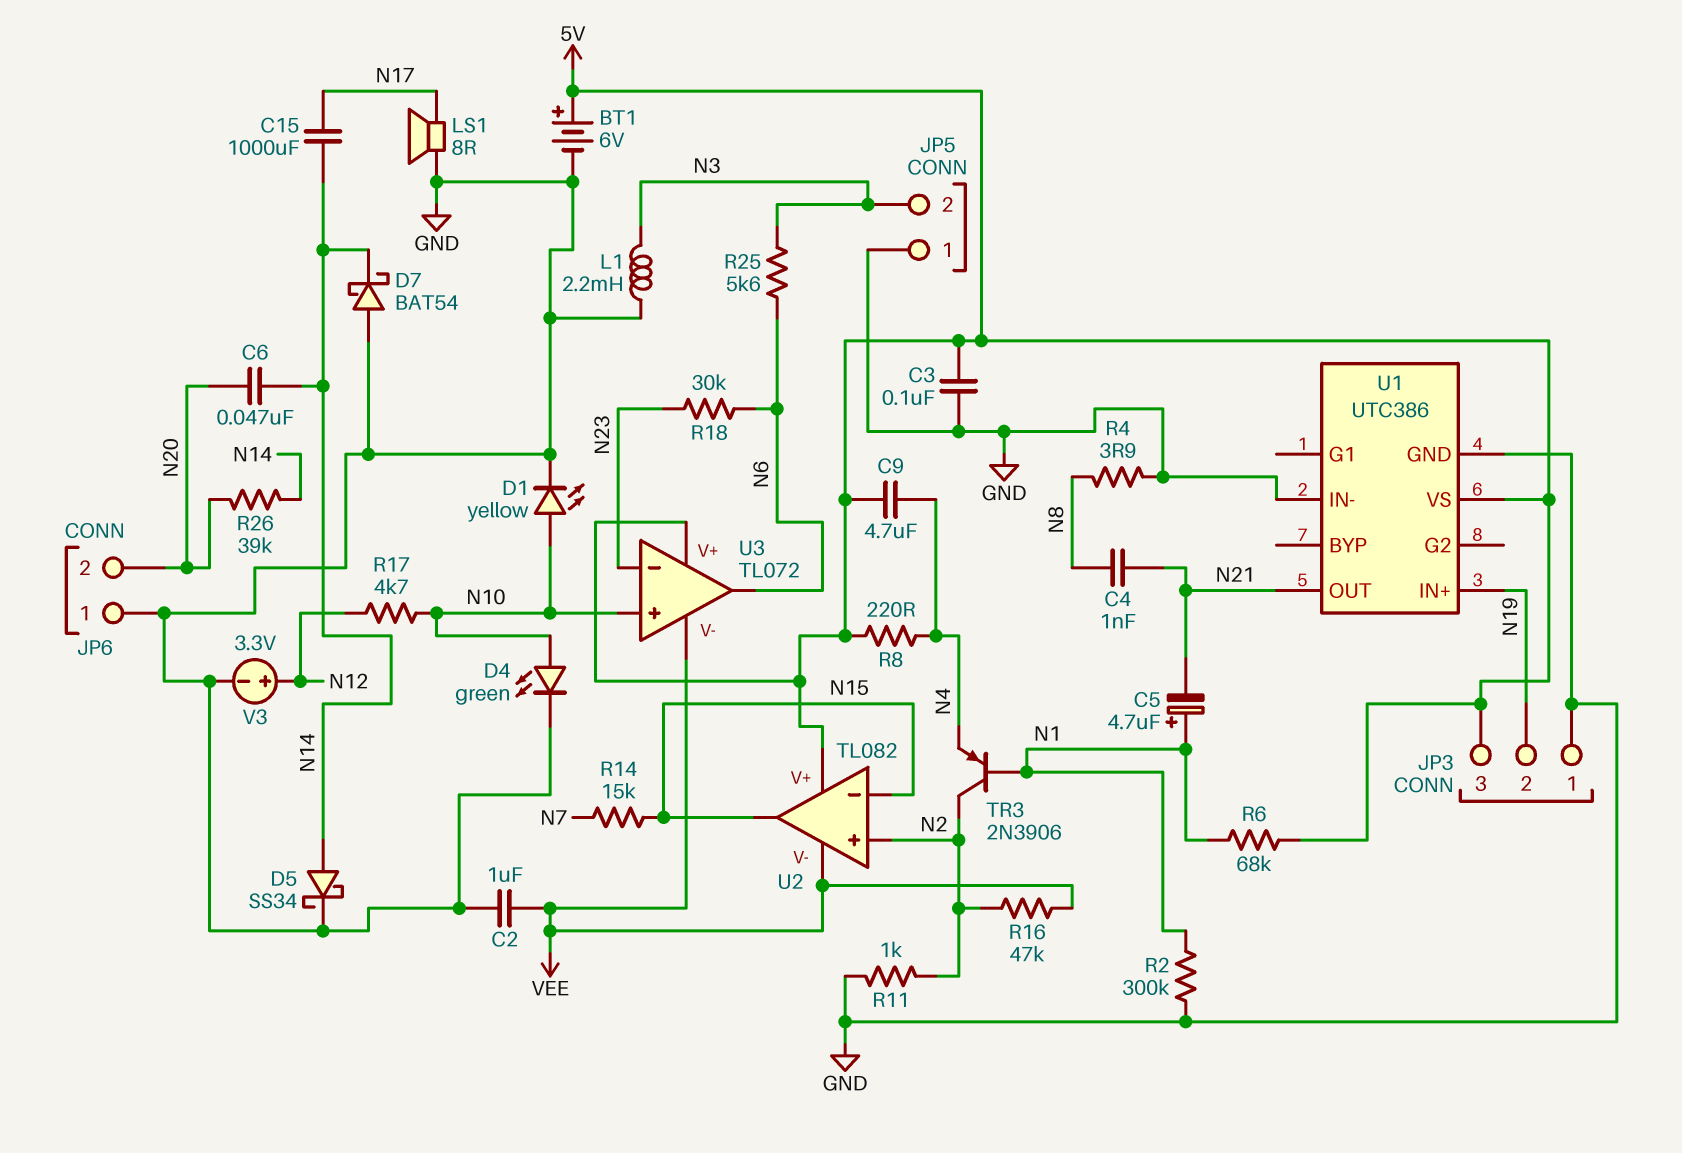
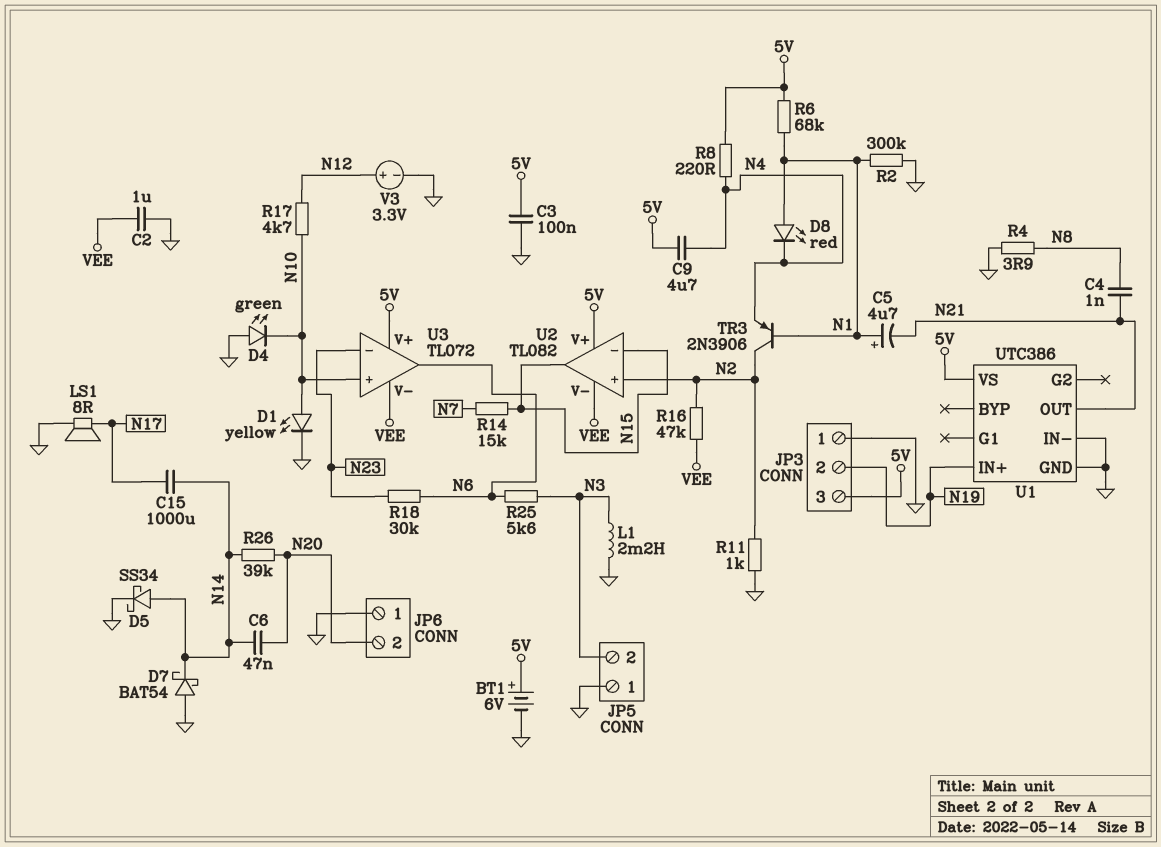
D4: LED green (A N10, K GND) -> LED green (A GND, K N10)
D8: none -> LED red (A N1, K N4)

